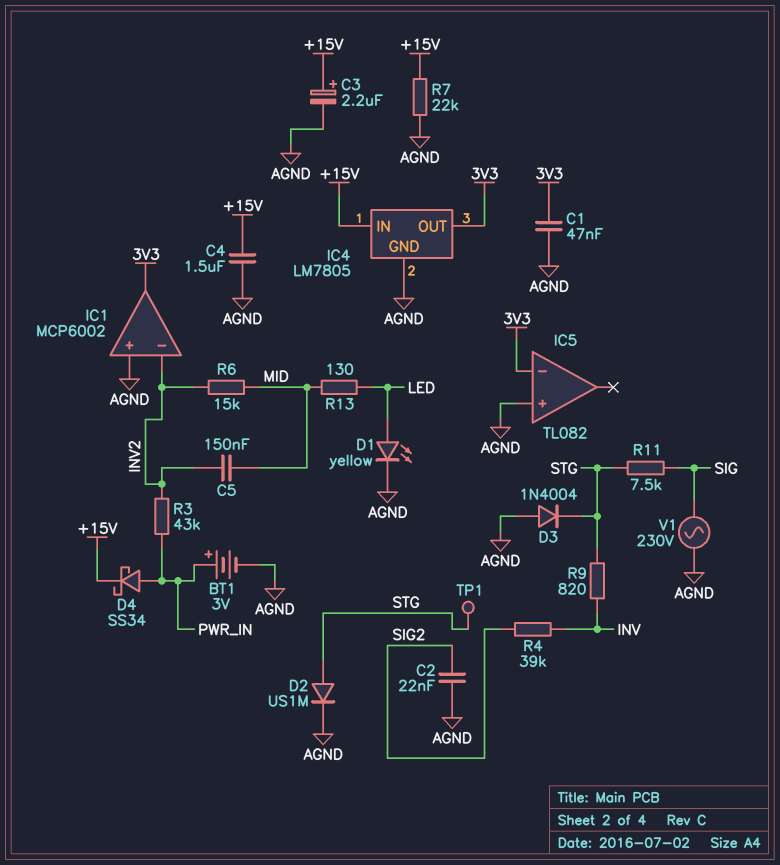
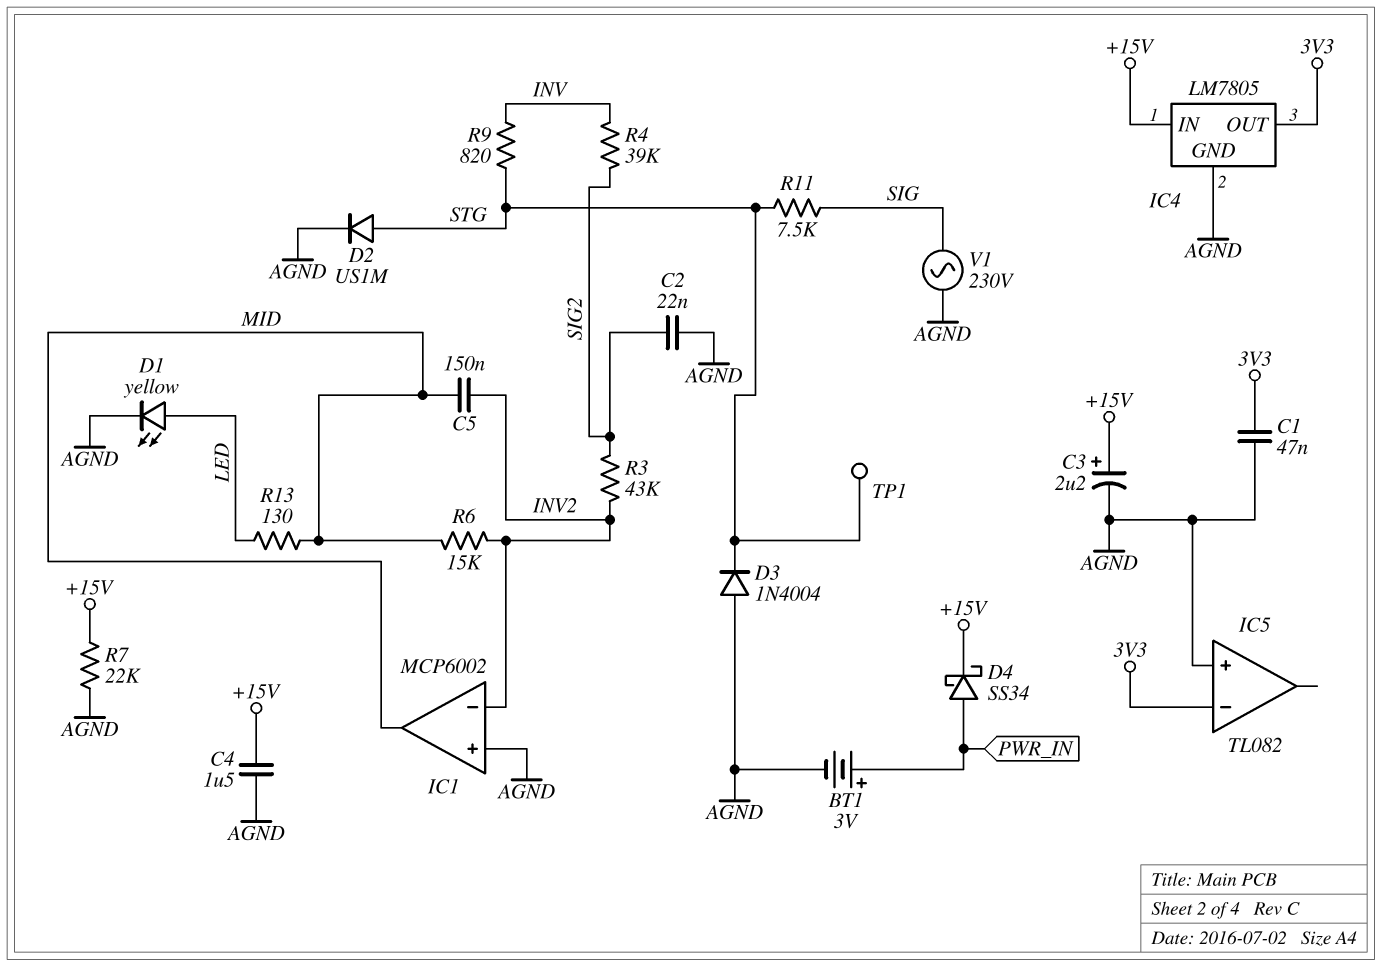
IC1 pin out: 3V3 -> MID
R3: 43k (INV2, PWR_IN) -> 43k (INV2, SIG2)

